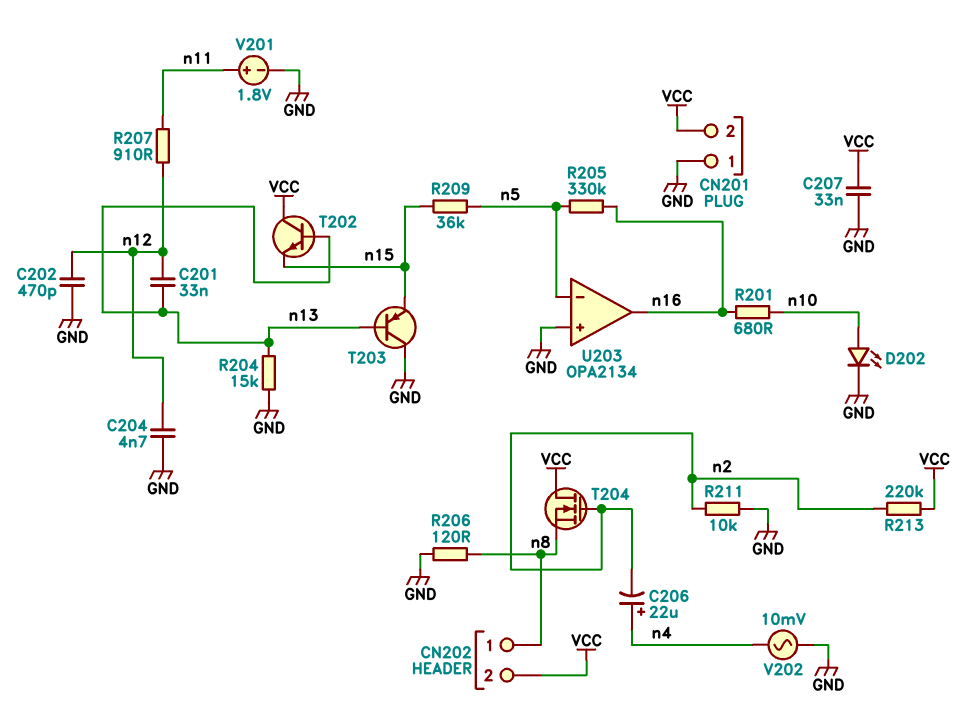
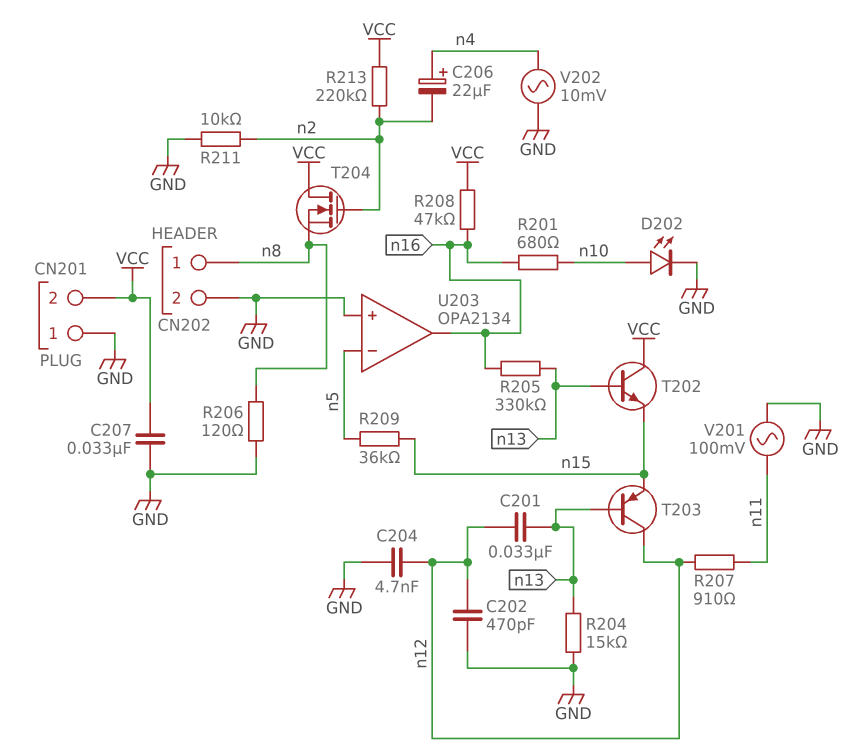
CN202 pin 2: VCC -> GND
R205: 330k (n5, n16) -> 330k (n13, n16)
R208: none -> 47k (VCC, n16)
T203: PNP (B n13, C GND, E n15) -> PNP (B n13, C n12, E n15)
V201: 1.8V (plus n11, minus GND) -> AC 100mV (GND, n11)

